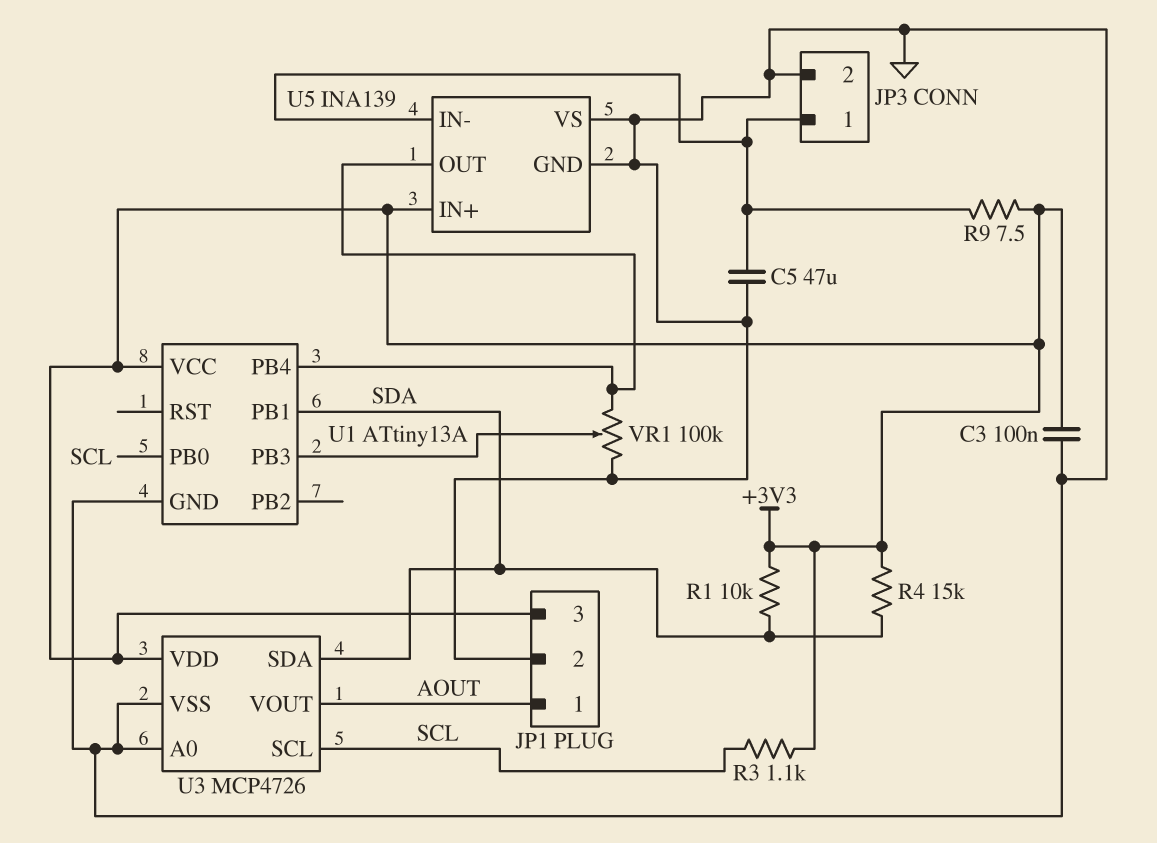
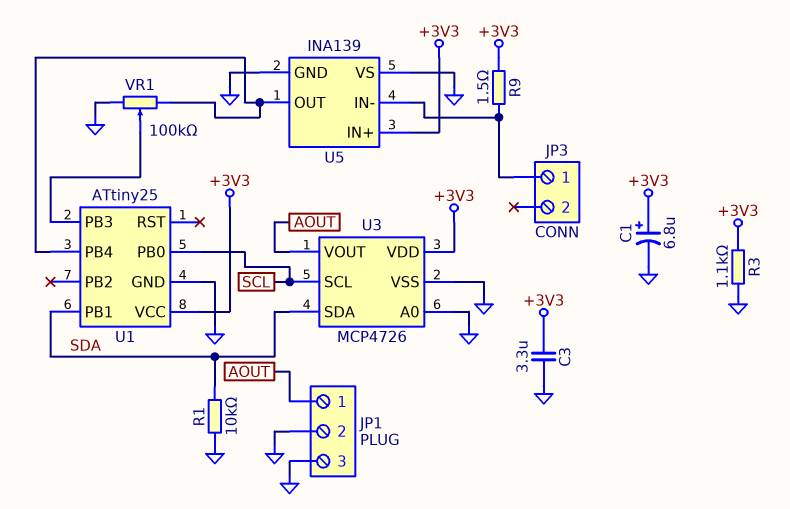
C1: none -> 6.8uF (plus +3V3, minus GND)
C3: 100nF (+3V3, GND) -> 3.3uF (+3V3, GND)
C5: 47uF (GND, JP3/1) -> none
JP1 pin 3: +3V3 -> GND
JP3 pin 2: GND -> none
R1: 10k (+3V3, SDA) -> 10k (GND, SDA)
R3: 1.1k (+3V3, SCL) -> 1.1k (+3V3, GND)
R4: 15k (+3V3, SDA) -> none
R9: 7.5 (+3V3, JP3/1) -> 1.5 (+3V3, JP3/1)
U1: ATtiny13A -> ATtiny25

